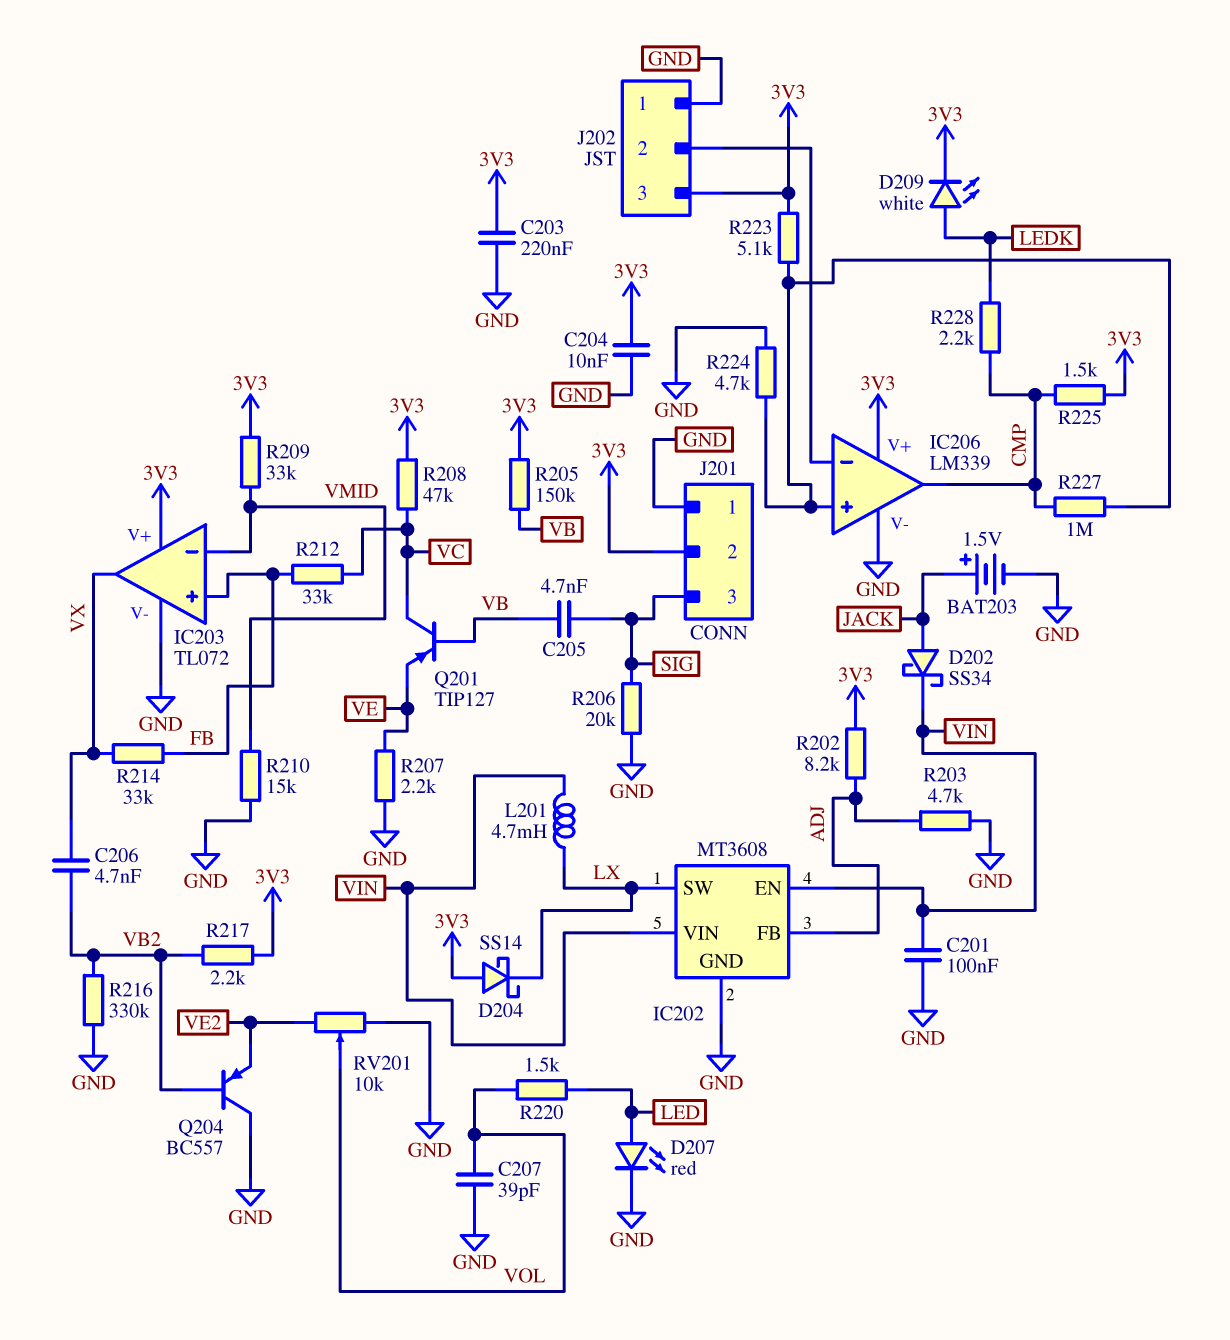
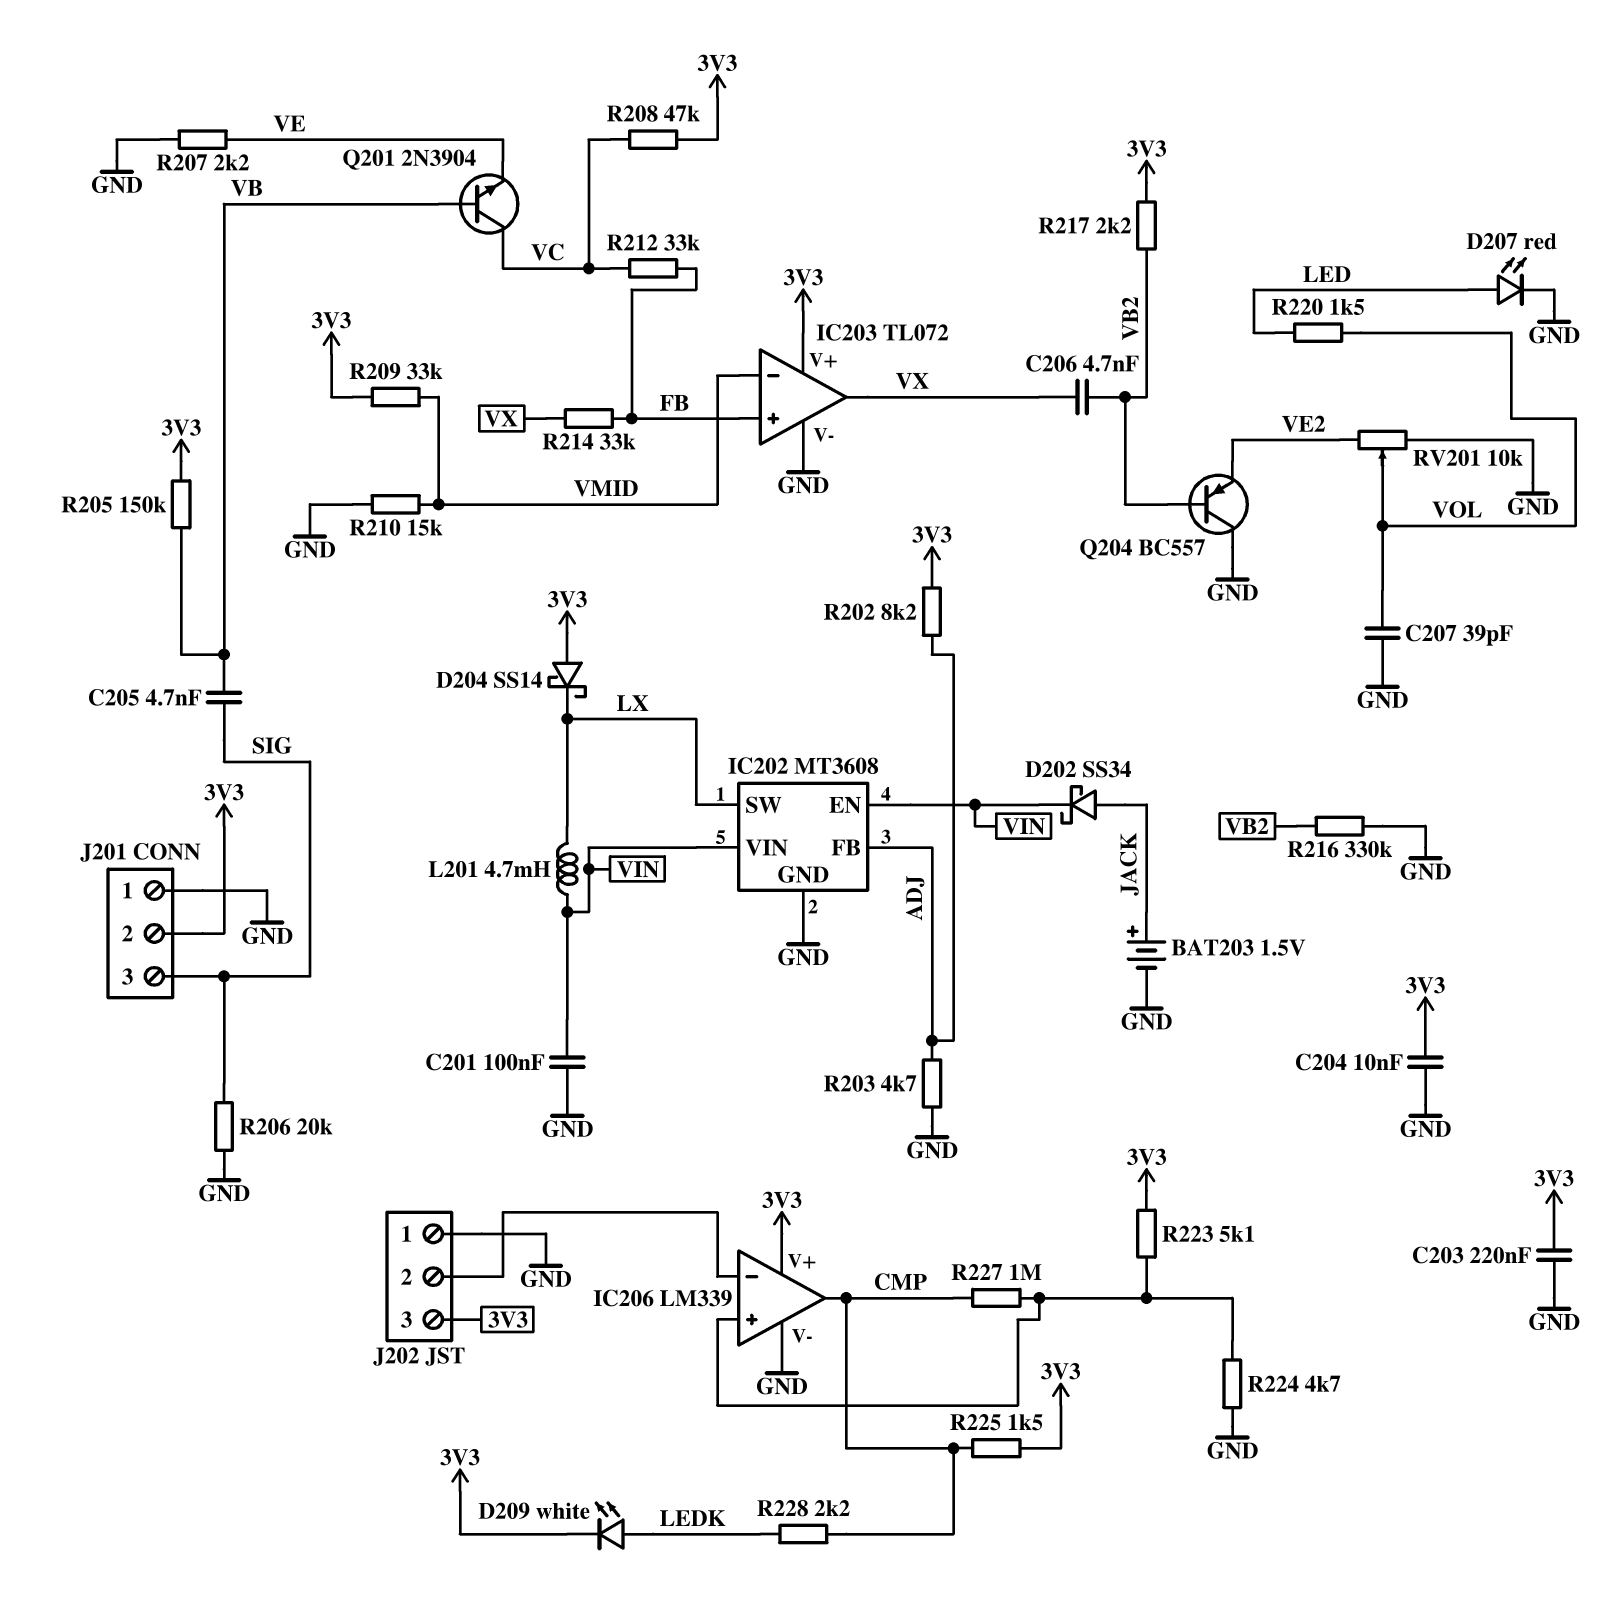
Q201: PNP TIP127 (B VB, C VC, E VE) -> NPN 2N3904 (B VB, C VC, E VE)

